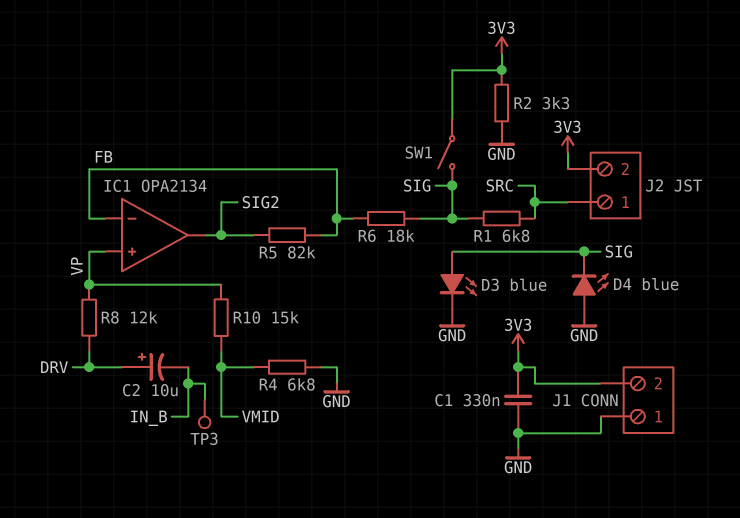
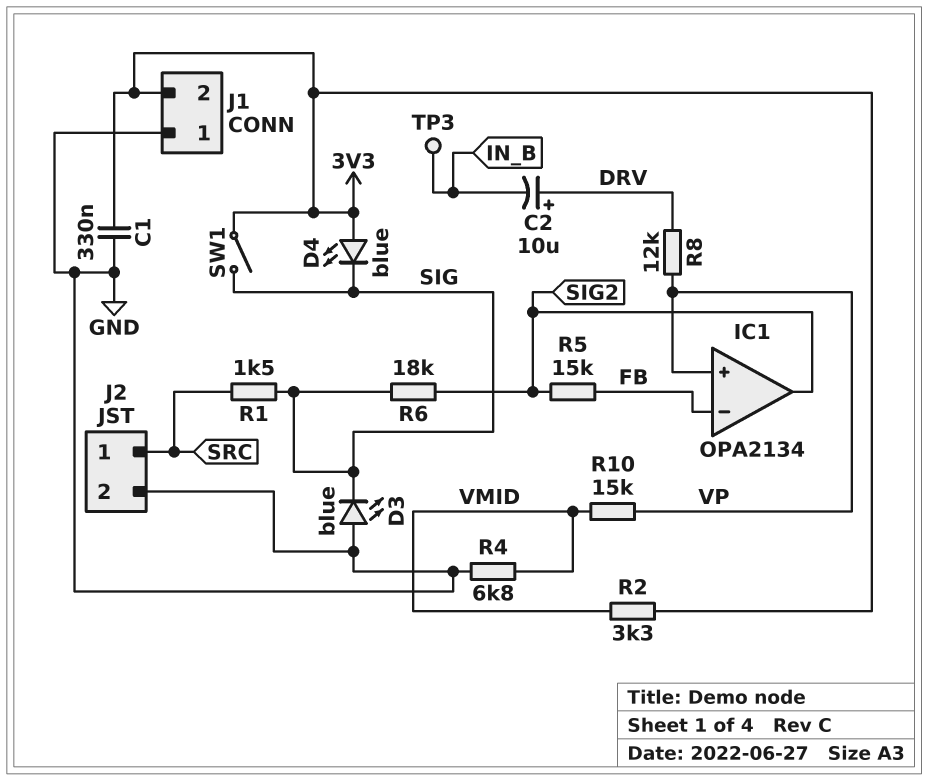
D3: LED blue (A SIG, K GND) -> LED blue (A GND, K SIG)
D4: LED blue (A GND, K SIG) -> LED blue (A 3V3, K SIG)
J2 pin 2: 3V3 -> GND
R1: 6.8k (SIG, SRC) -> 1.5k (SIG, SRC)
R2: 3.3k (3V3, GND) -> 3.3k (3V3, VMID)
R5: 82k (FB, SIG2) -> 15k (FB, SIG2)
R6: 18k (FB, SIG) -> 18k (SIG, SIG2)

